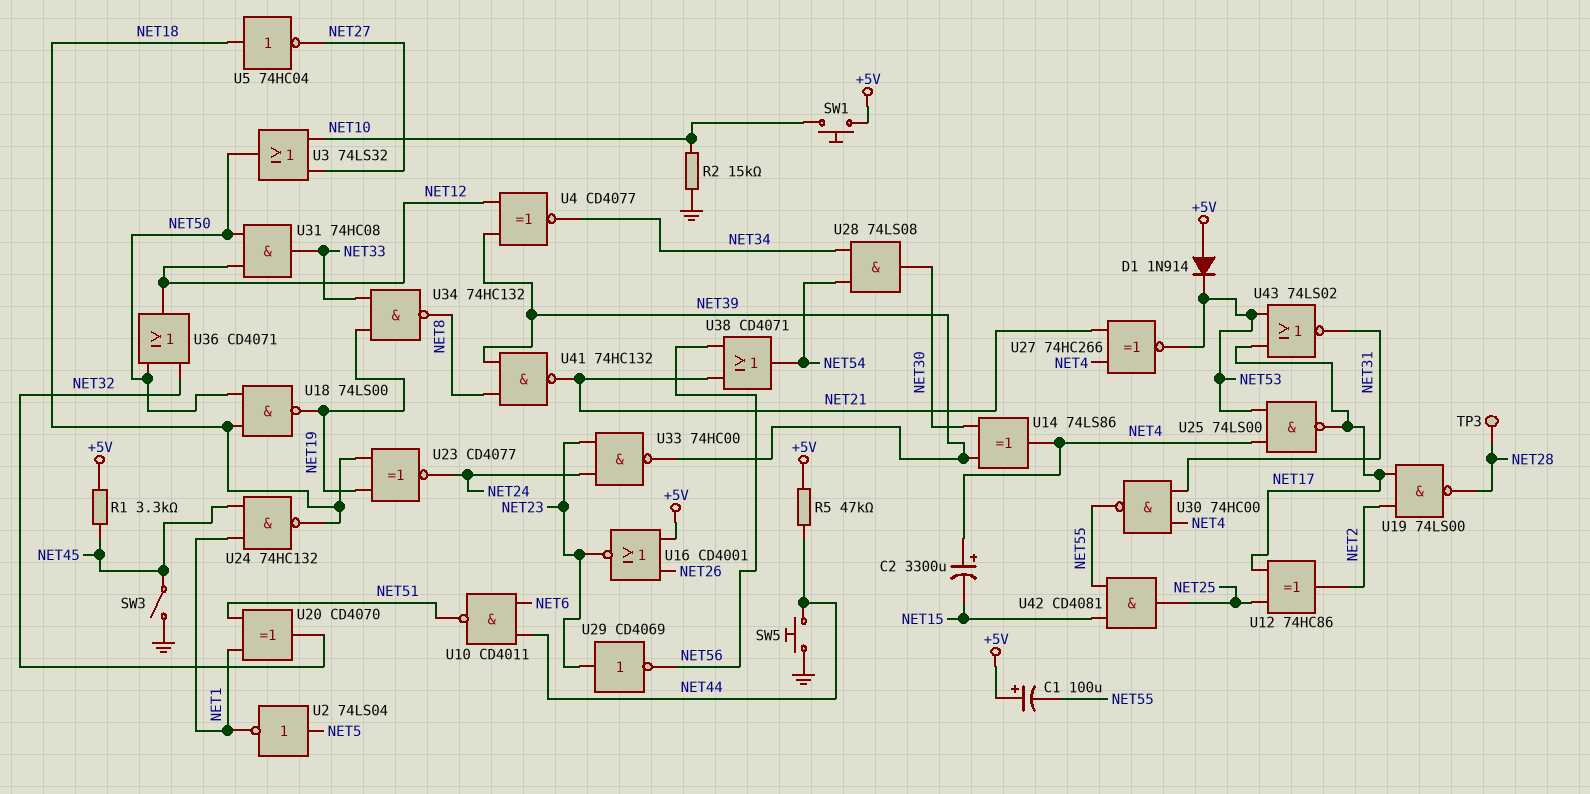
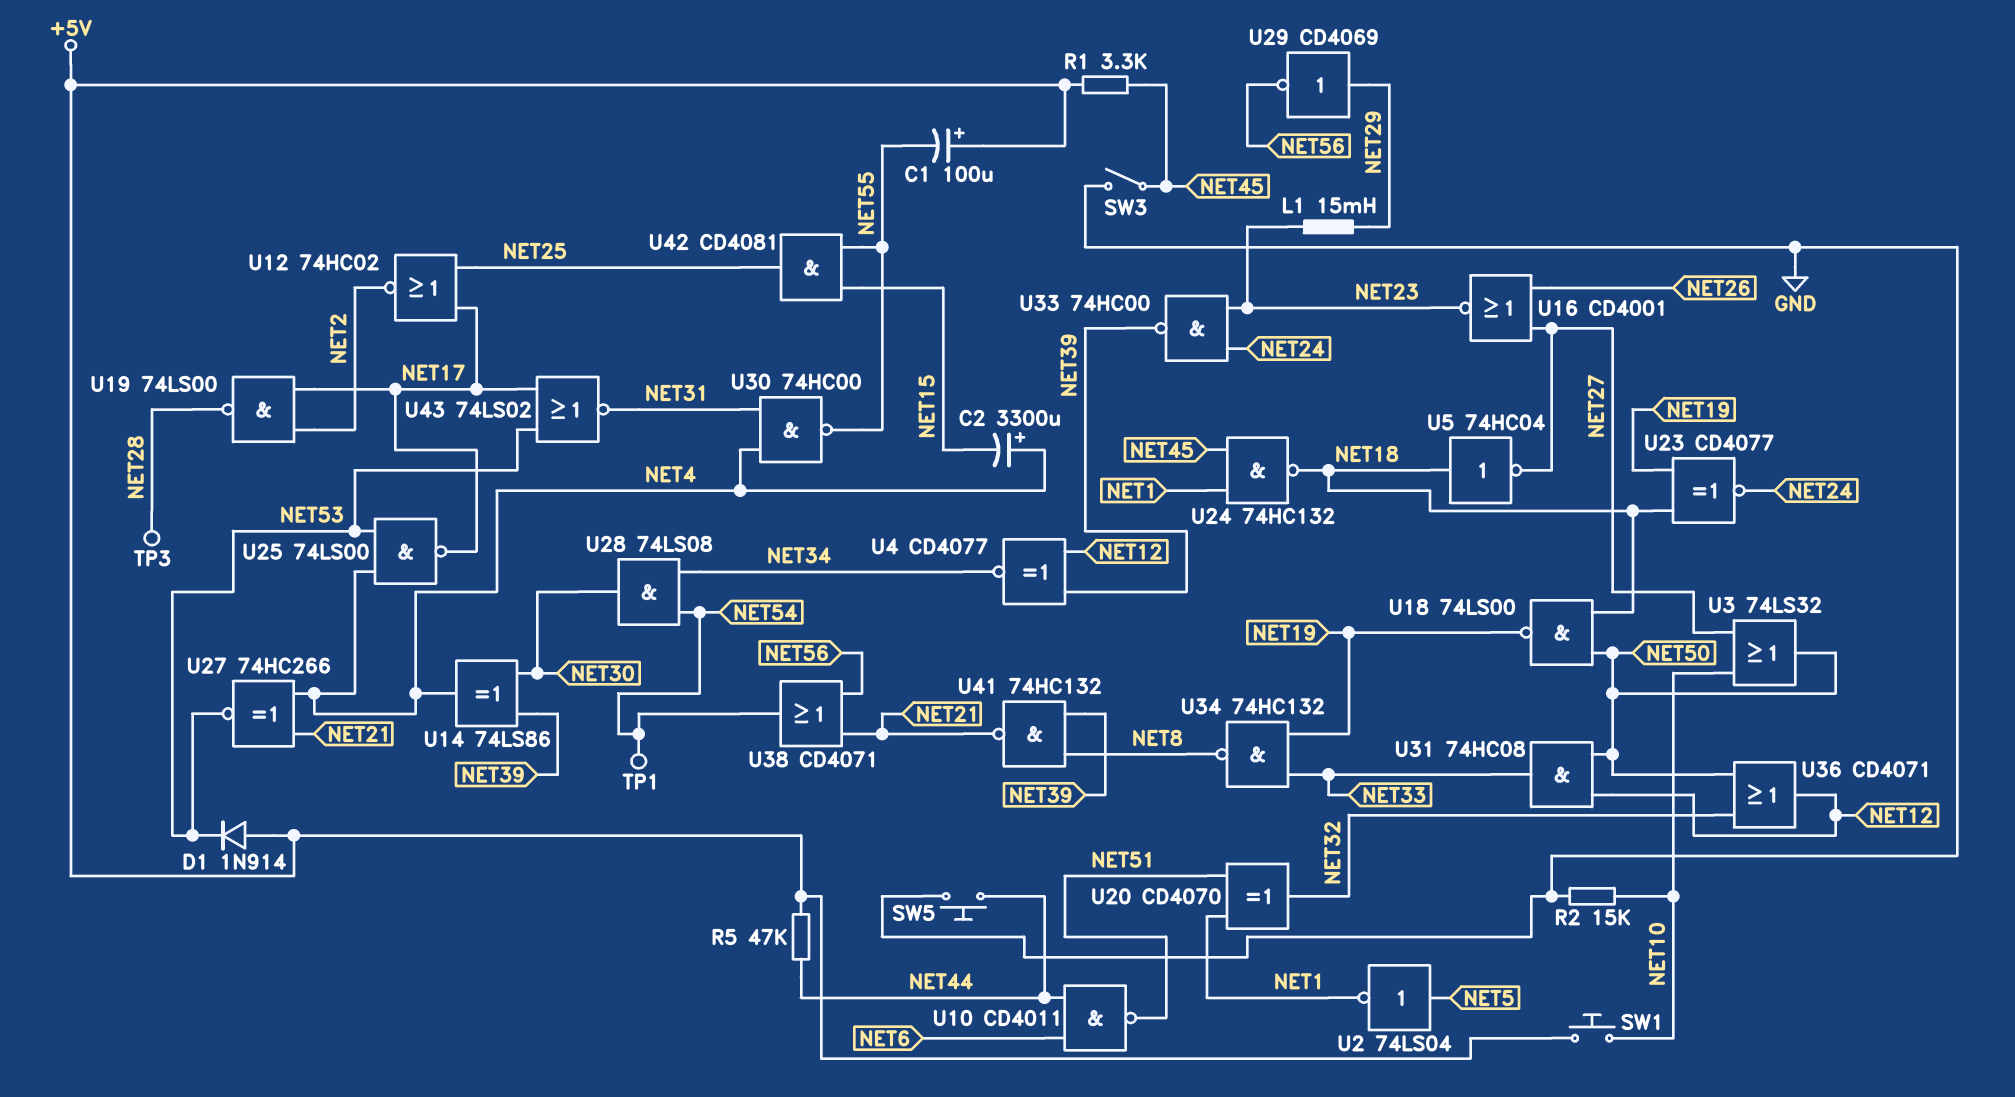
L1: none -> 15mH (NET23, NET29)
TP1: none -> test point (NET54)
U12: XOR 74HC86 (in NET17, in NET25, out NET2) -> NOR 74HC02 (in NET17, in NET25, out NET2)
U16: NOR CD4001 (in +5V, in NET26, out NET23) -> NOR CD4001 (in NET26, in NET27, out NET23)
U29: NOT CD4069 (in NET23, out NET56) -> NOT CD4069 (in NET29, out NET56)

